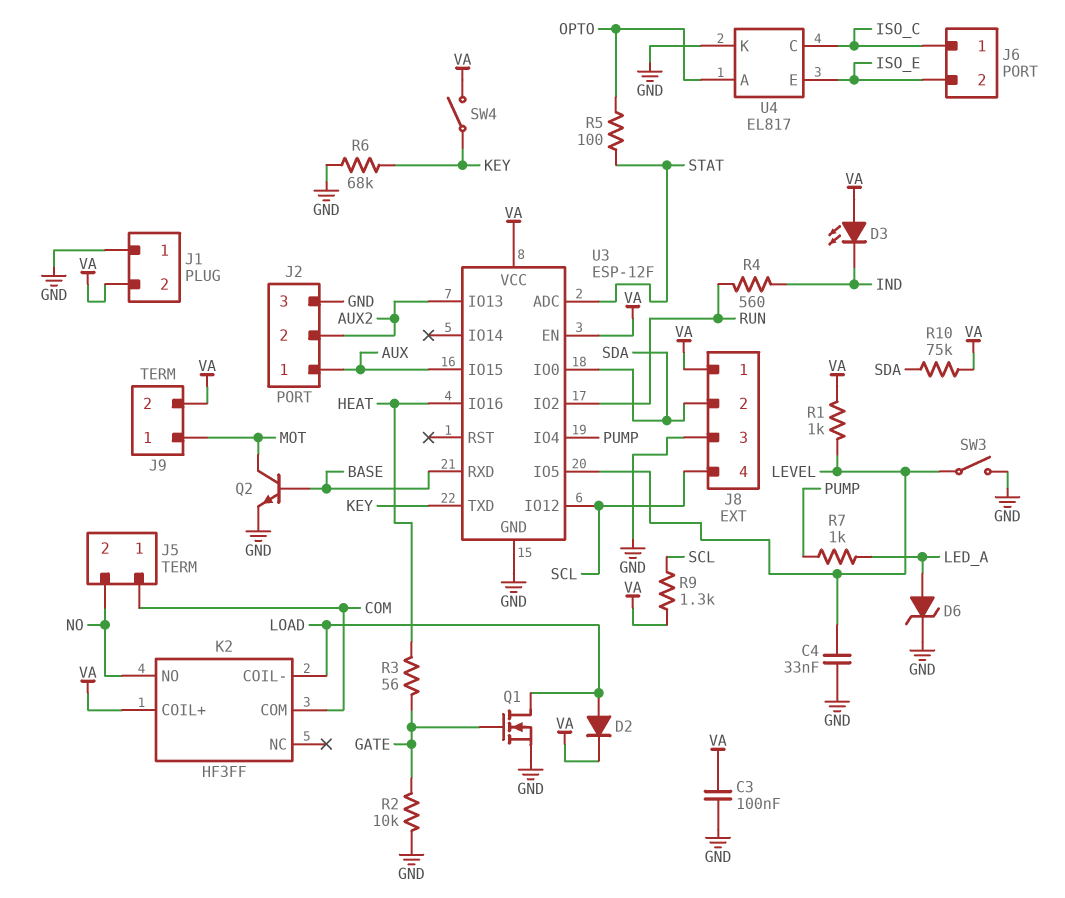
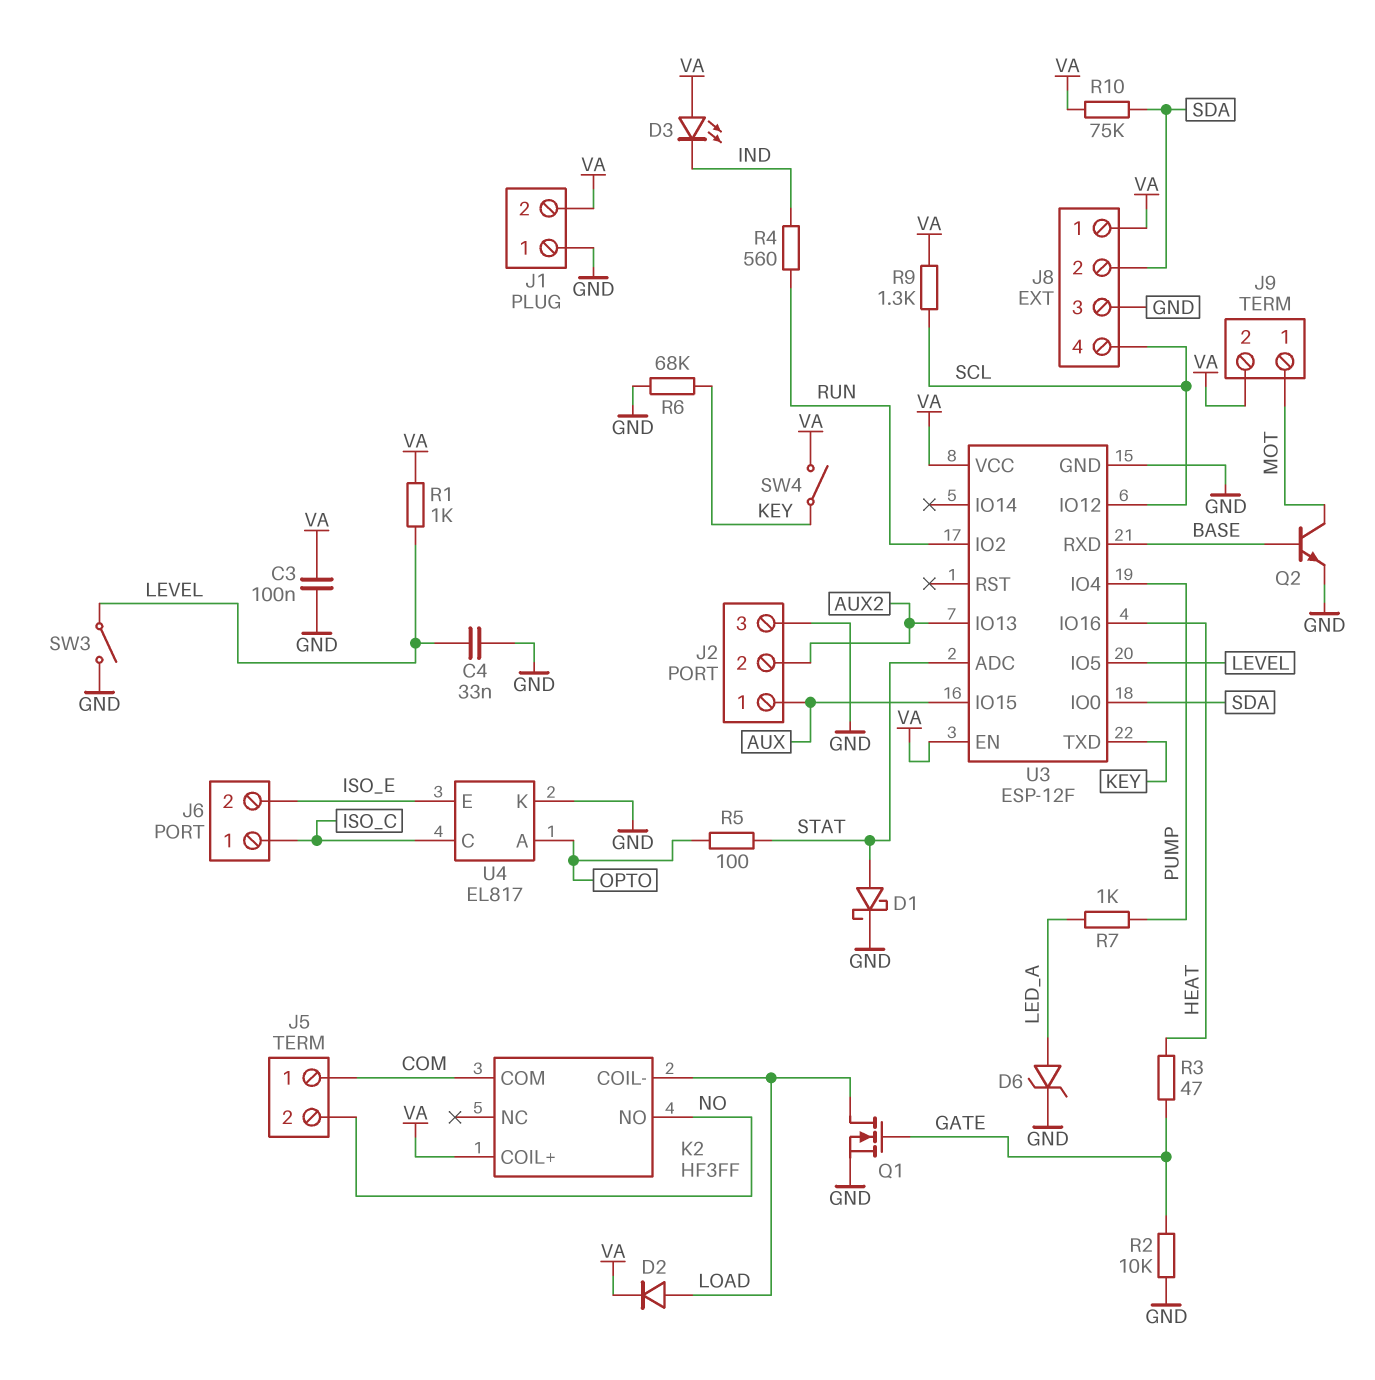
D1: none -> schottky (A STAT, K GND)
R3: 56 (GATE, HEAT) -> 47 (GATE, HEAT)

